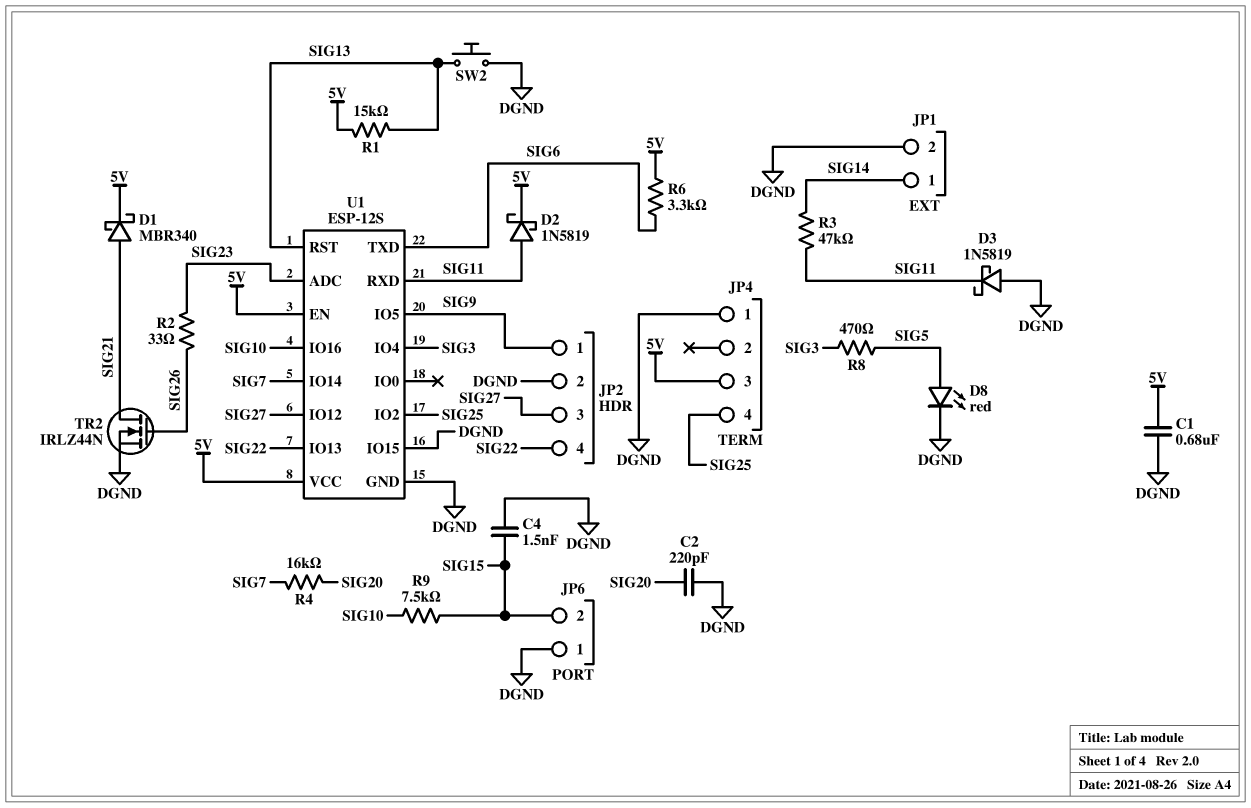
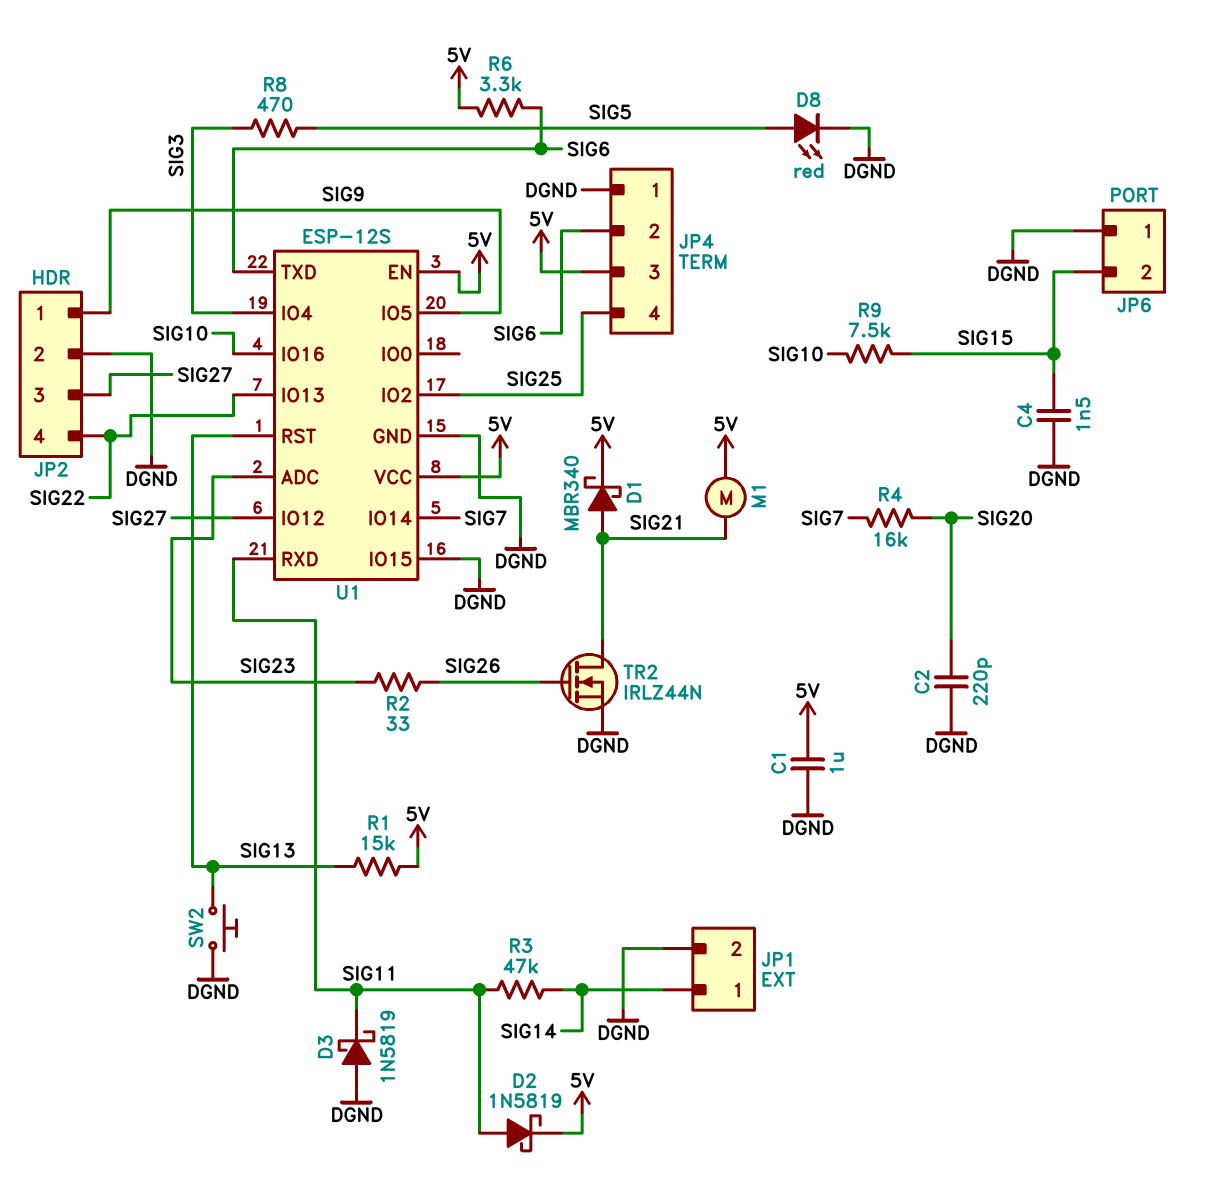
C1: 680nF (5V, DGND) -> 1uF (5V, DGND)
JP4 pin 2: none -> SIG6
M1: none -> motor (5V, SIG21)

